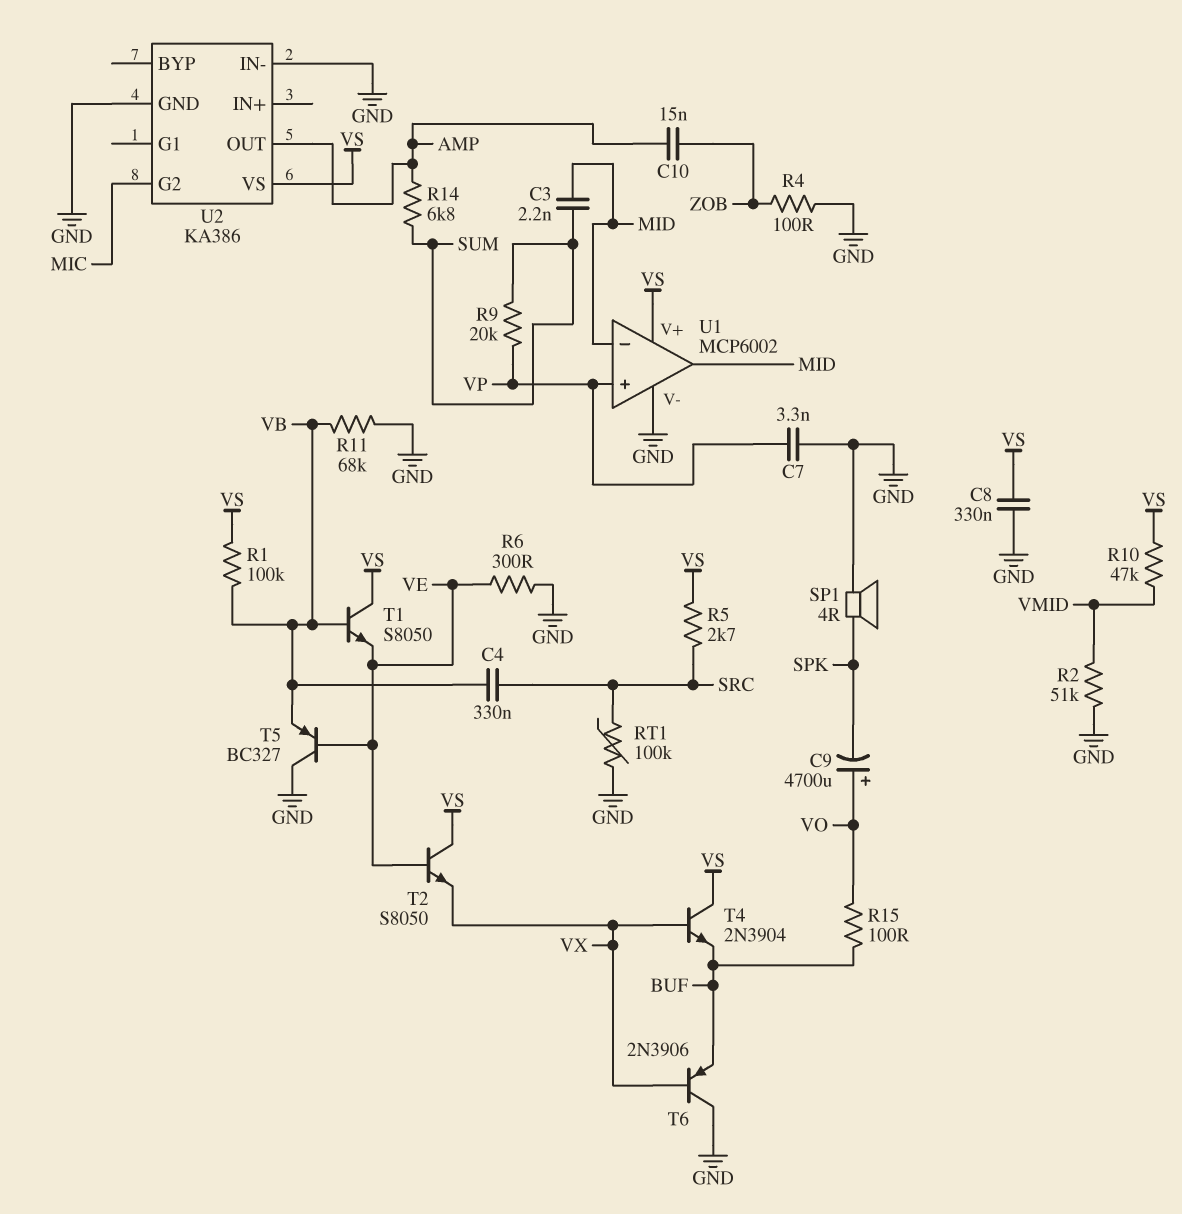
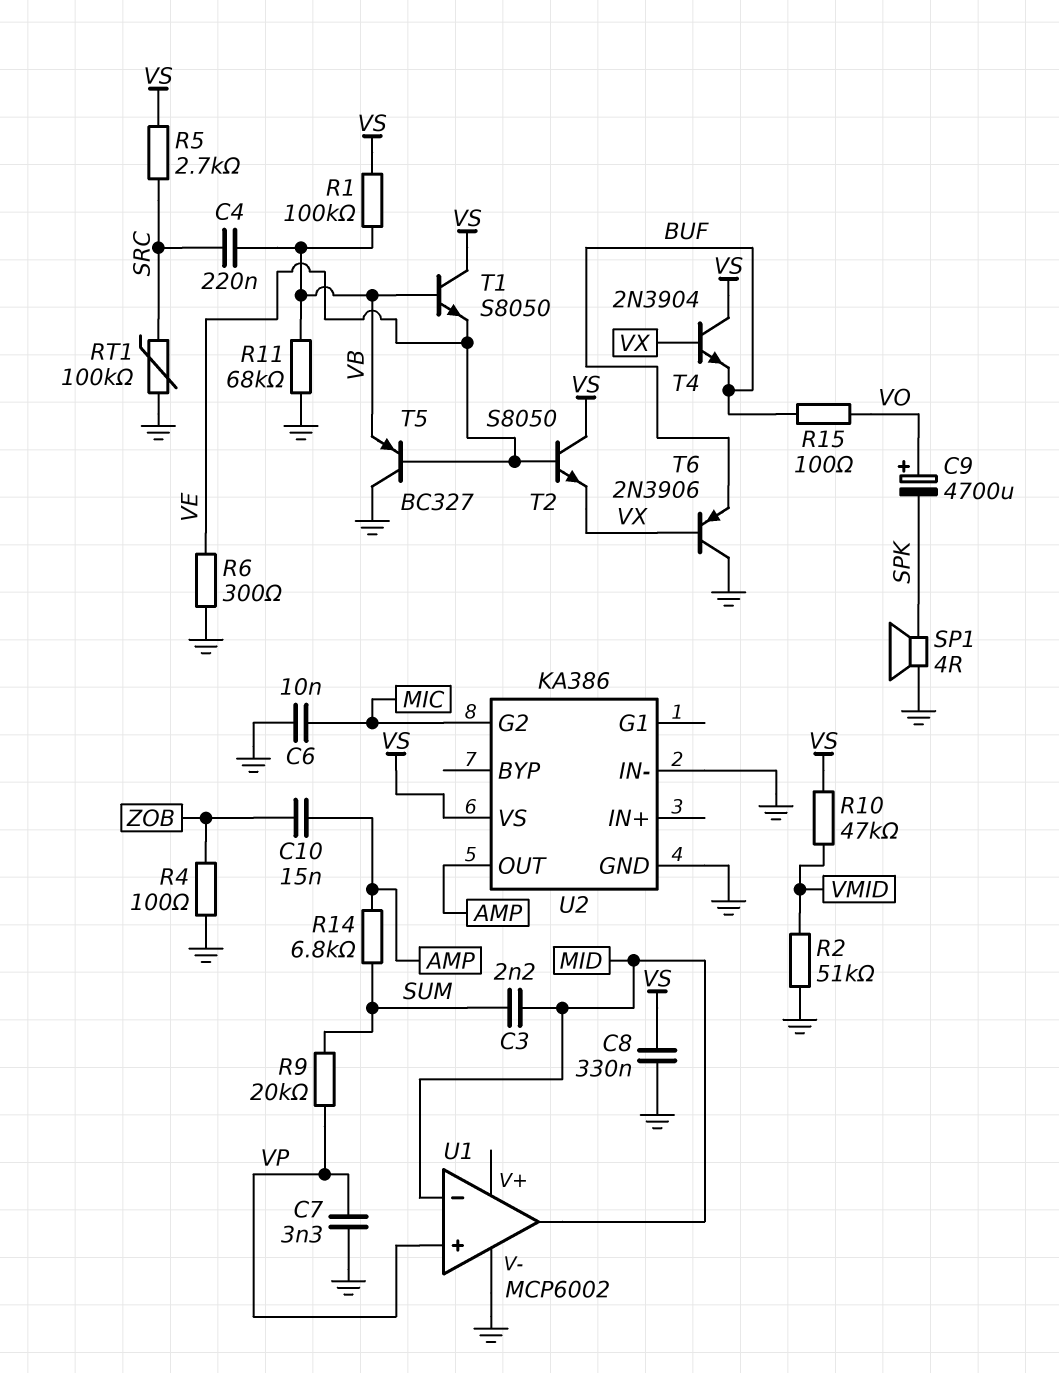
C4: 330nF (SRC, VB) -> 220nF (SRC, VB)
C6: none -> 10nF (GND, MIC)
U1 pin V+: VS -> none

